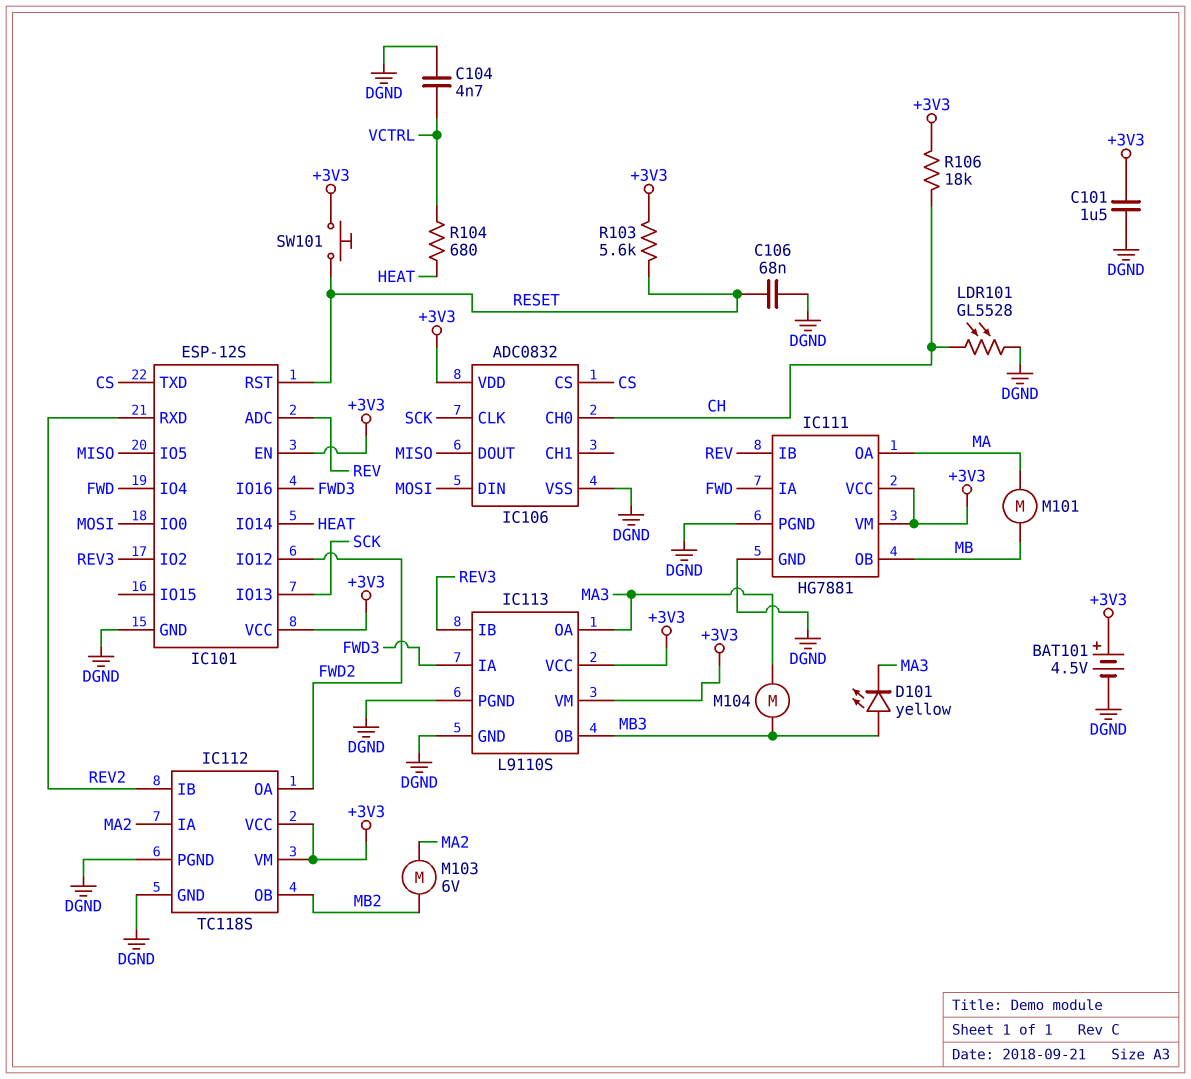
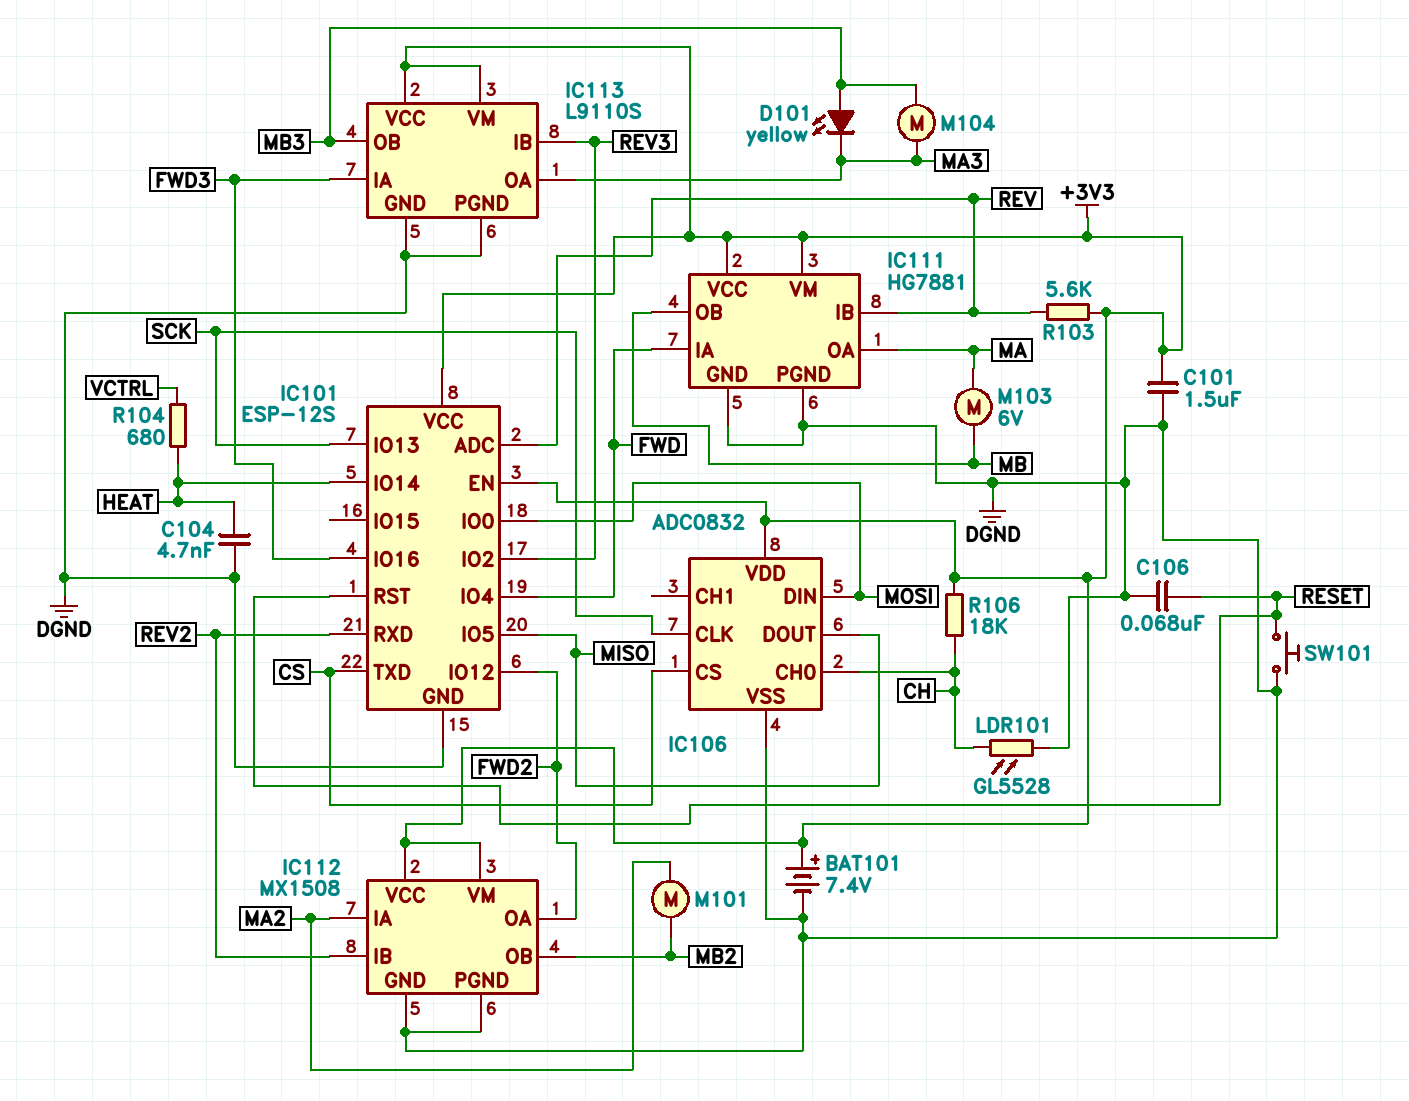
BAT101: 4.5V (plus +3V3, minus DGND) -> 7.4V (plus +3V3, minus DGND)
C104: 4.7nF (DGND, VCTRL) -> 4.7nF (DGND, HEAT)
IC112: TC118S -> MX1508
M101: motor (MA, MB) -> motor (MA2, MB2)
M103: motor 6V (MA2, MB2) -> motor 6V (MA, MB)
R103: 5.6k (+3V3, RESET) -> 5.6k (+3V3, REV)
SW101: button (+3V3, RESET) -> button (DGND, RESET)

